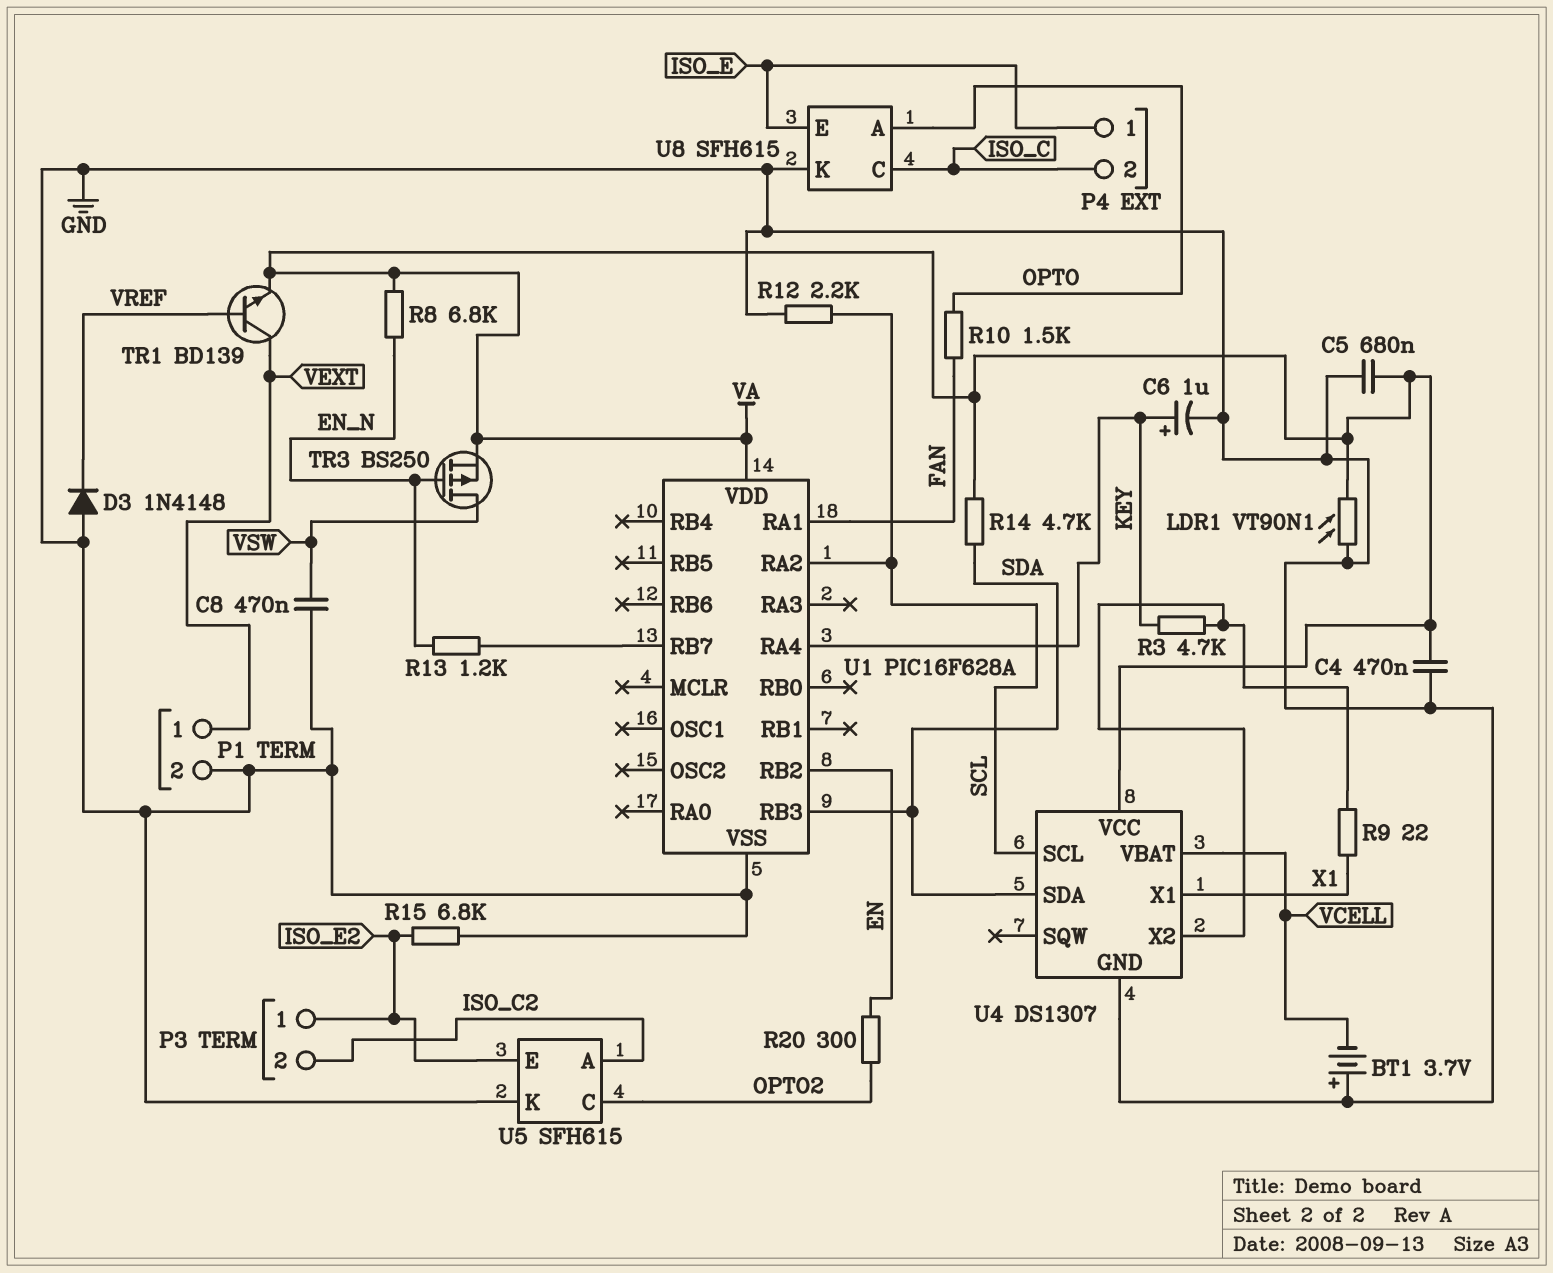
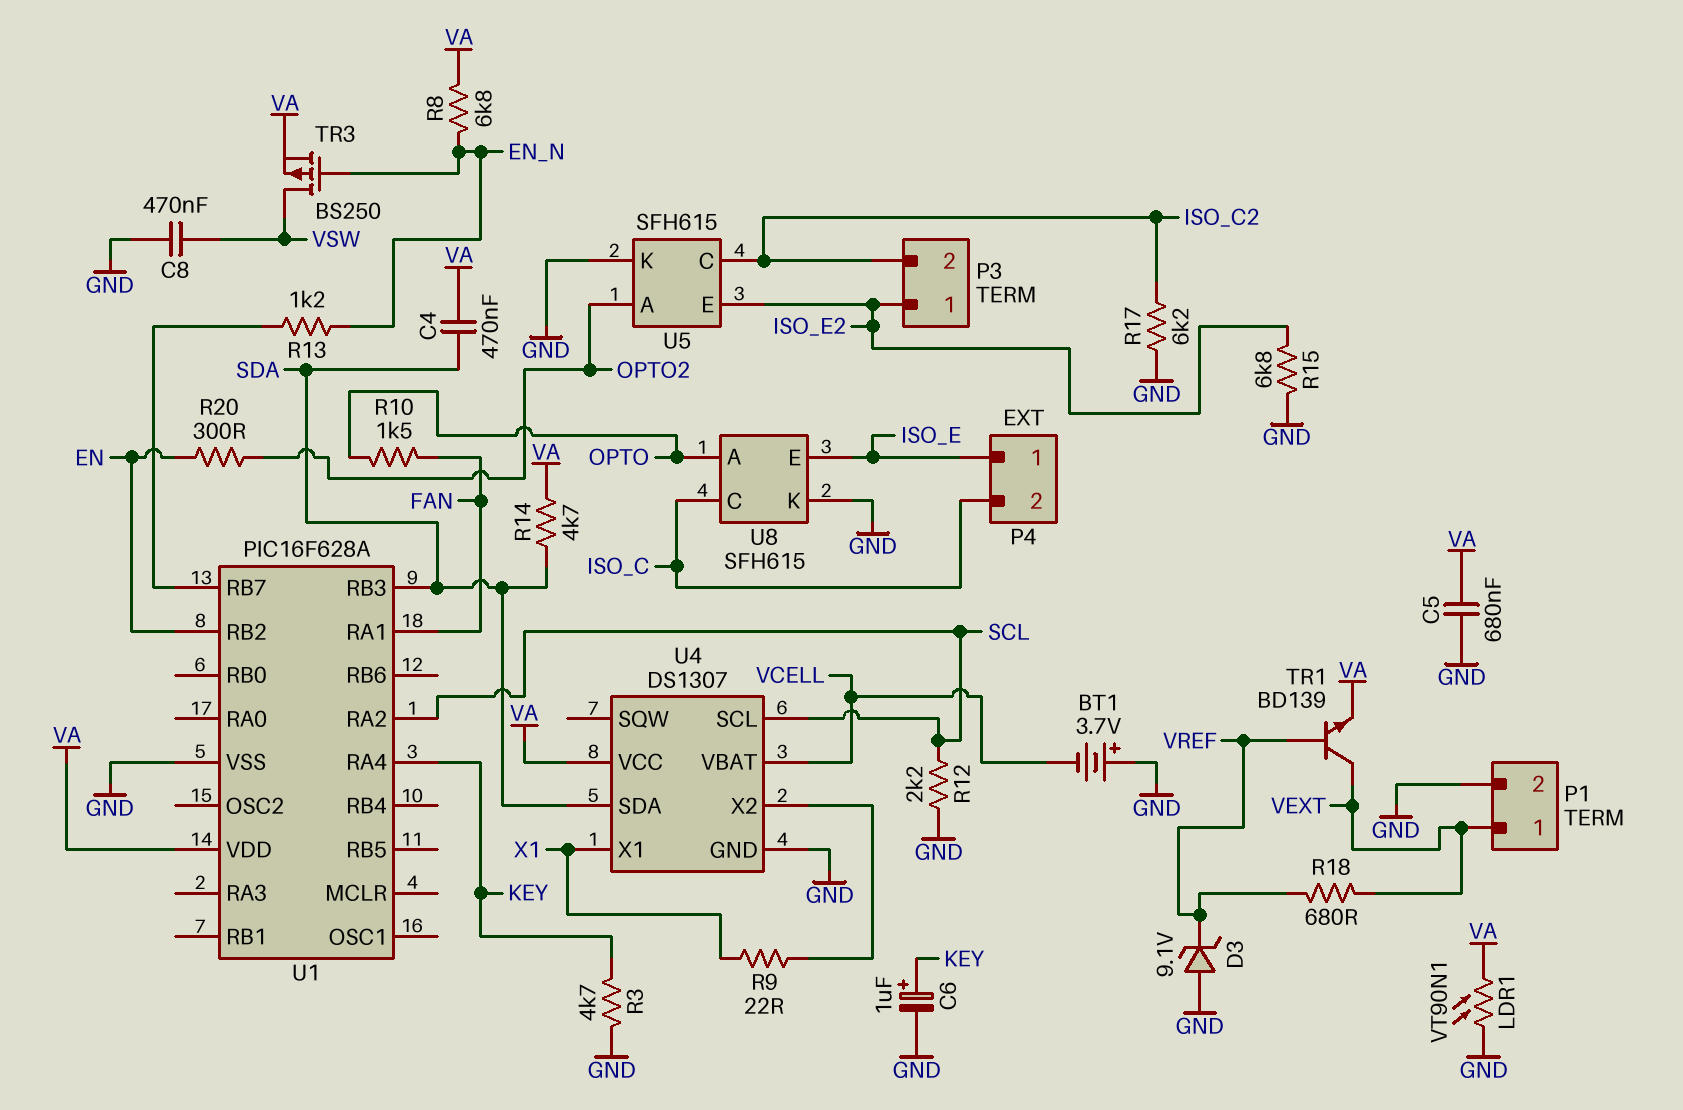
C4: 470nF (GND, VA) -> 470nF (SDA, VA)
D3: diode 1N4148 (A GND, K VREF) -> zener 9.1V (A GND, K VREF)
R3: 4.7k (KEY, U4/X2) -> 4.7k (GND, KEY)
R17: none -> 6.2k (GND, ISO_C2)
R18: none -> 680 (VEXT, VREF)
U5 pin A: ISO_C2 -> OPTO2
U5 pin C: OPTO2 -> ISO_C2

